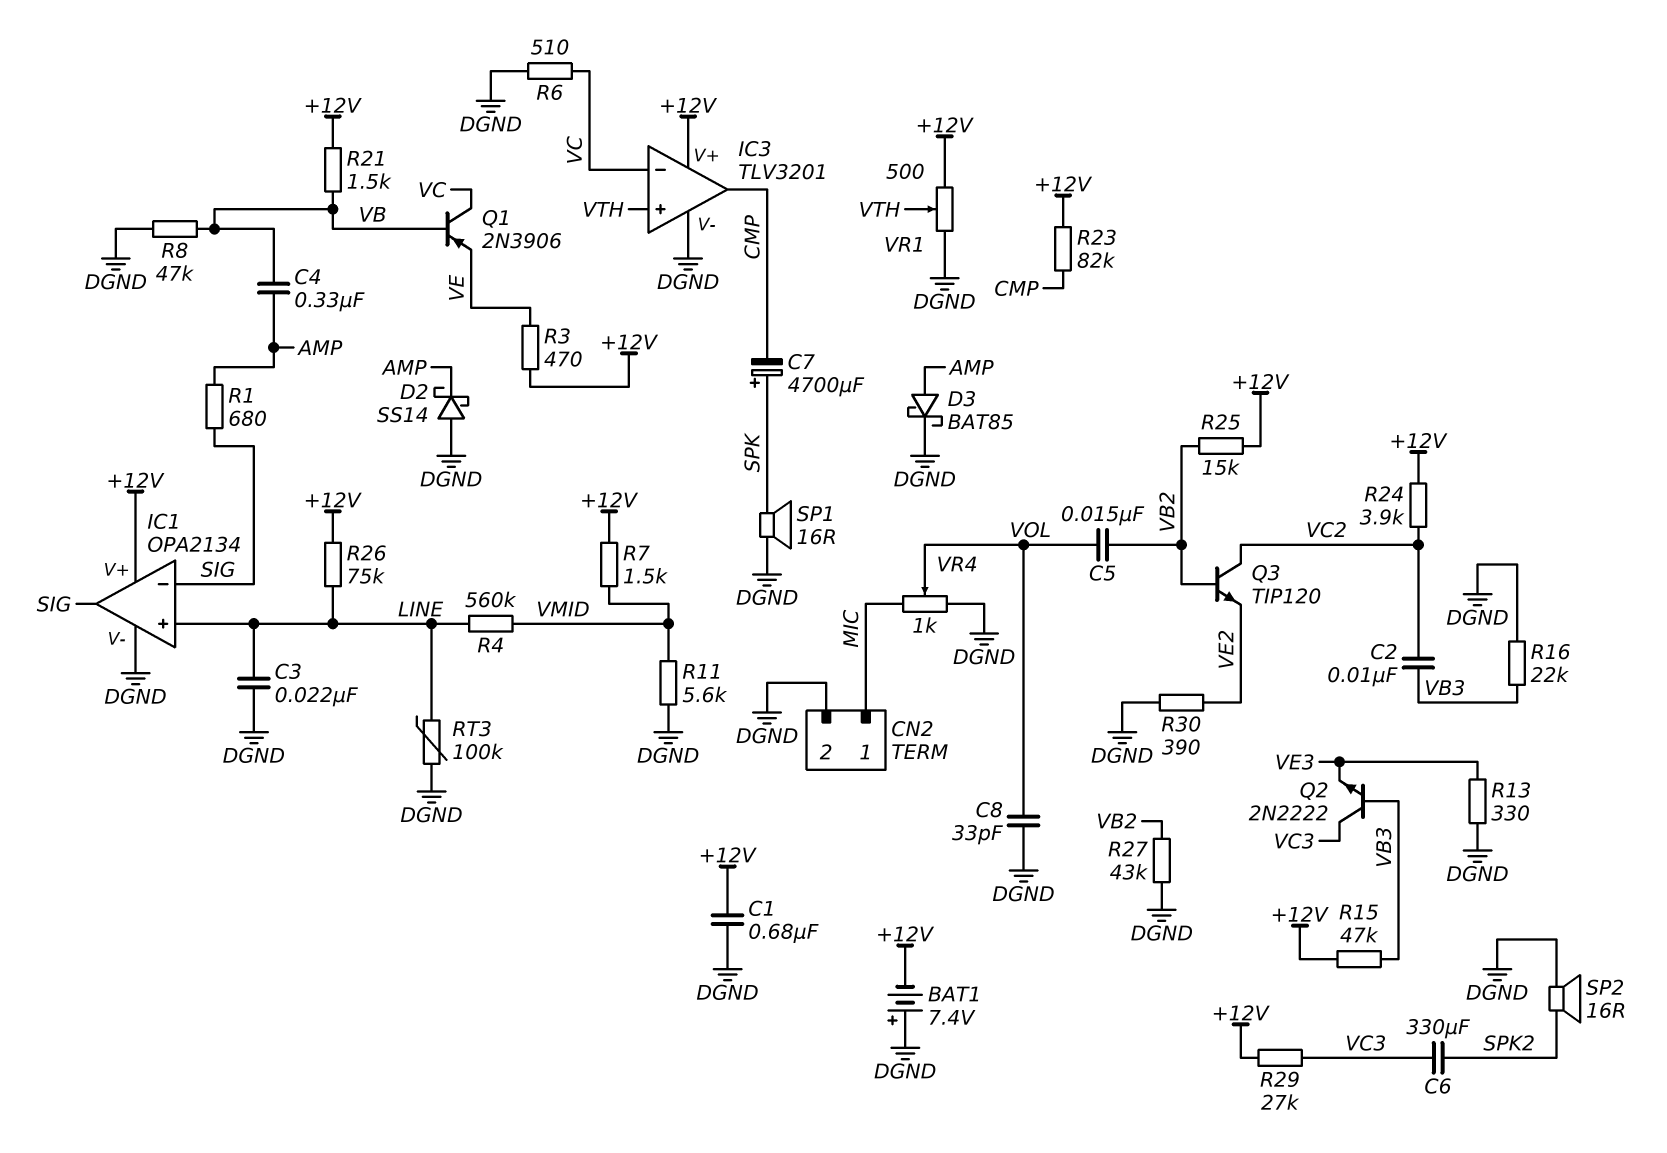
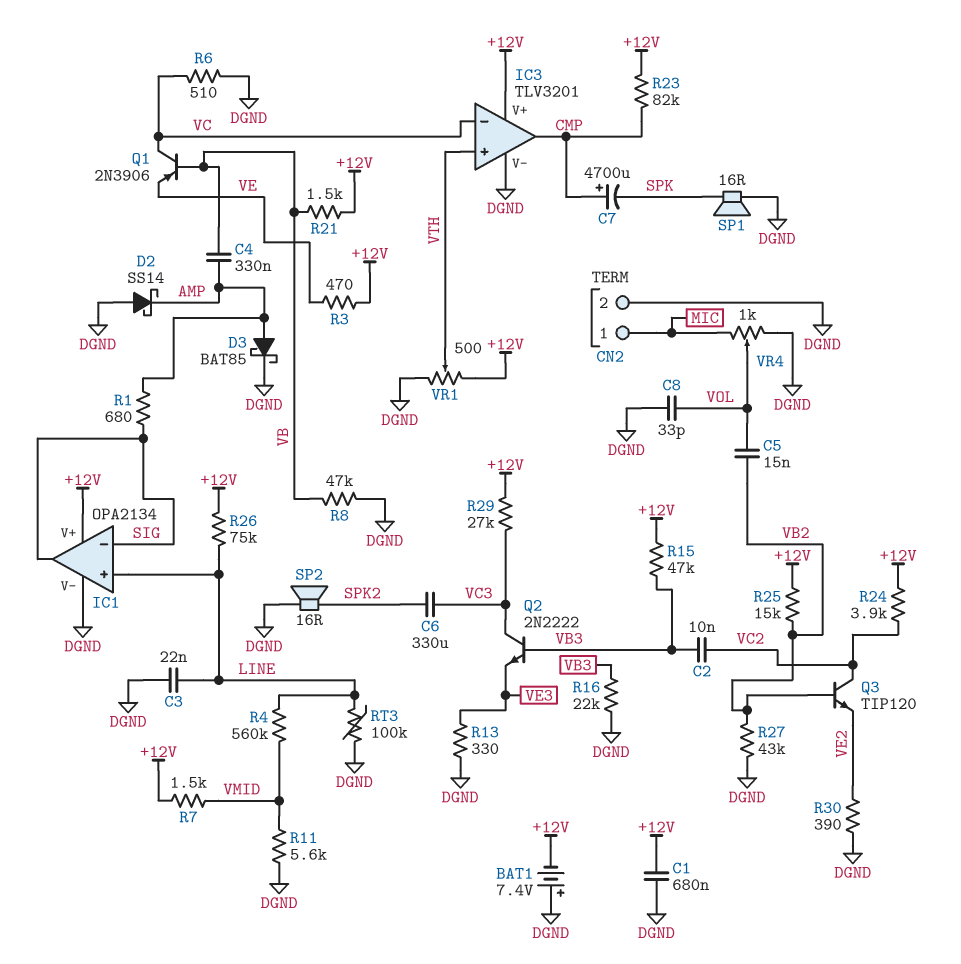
C7: 4700uF (plus SPK, minus CMP) -> 4700uF (plus CMP, minus SPK)

